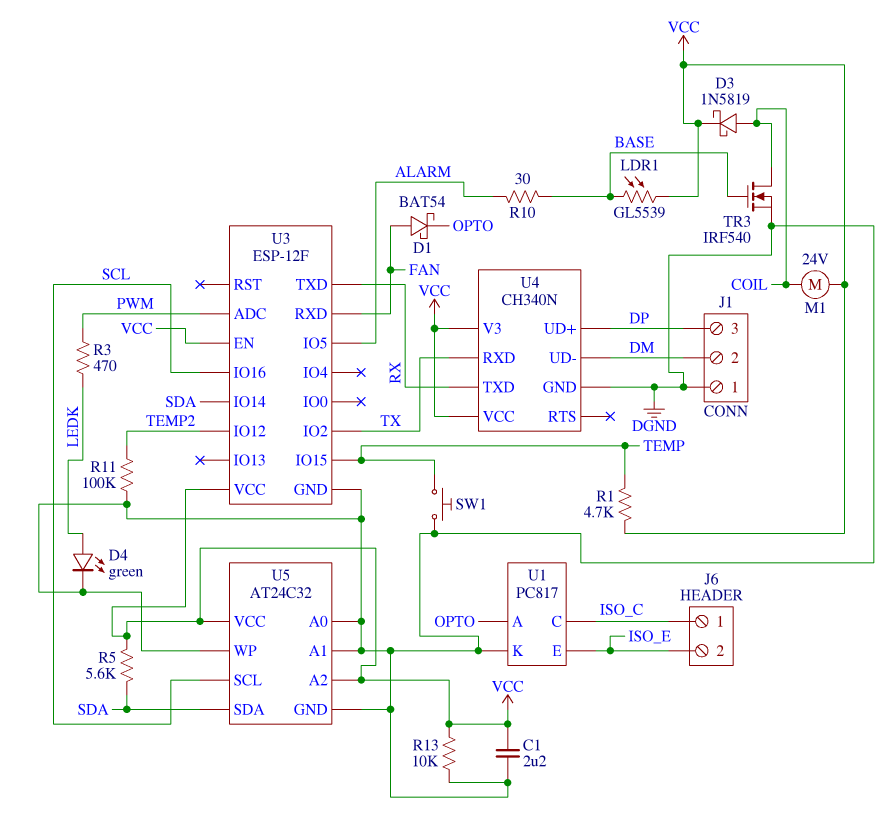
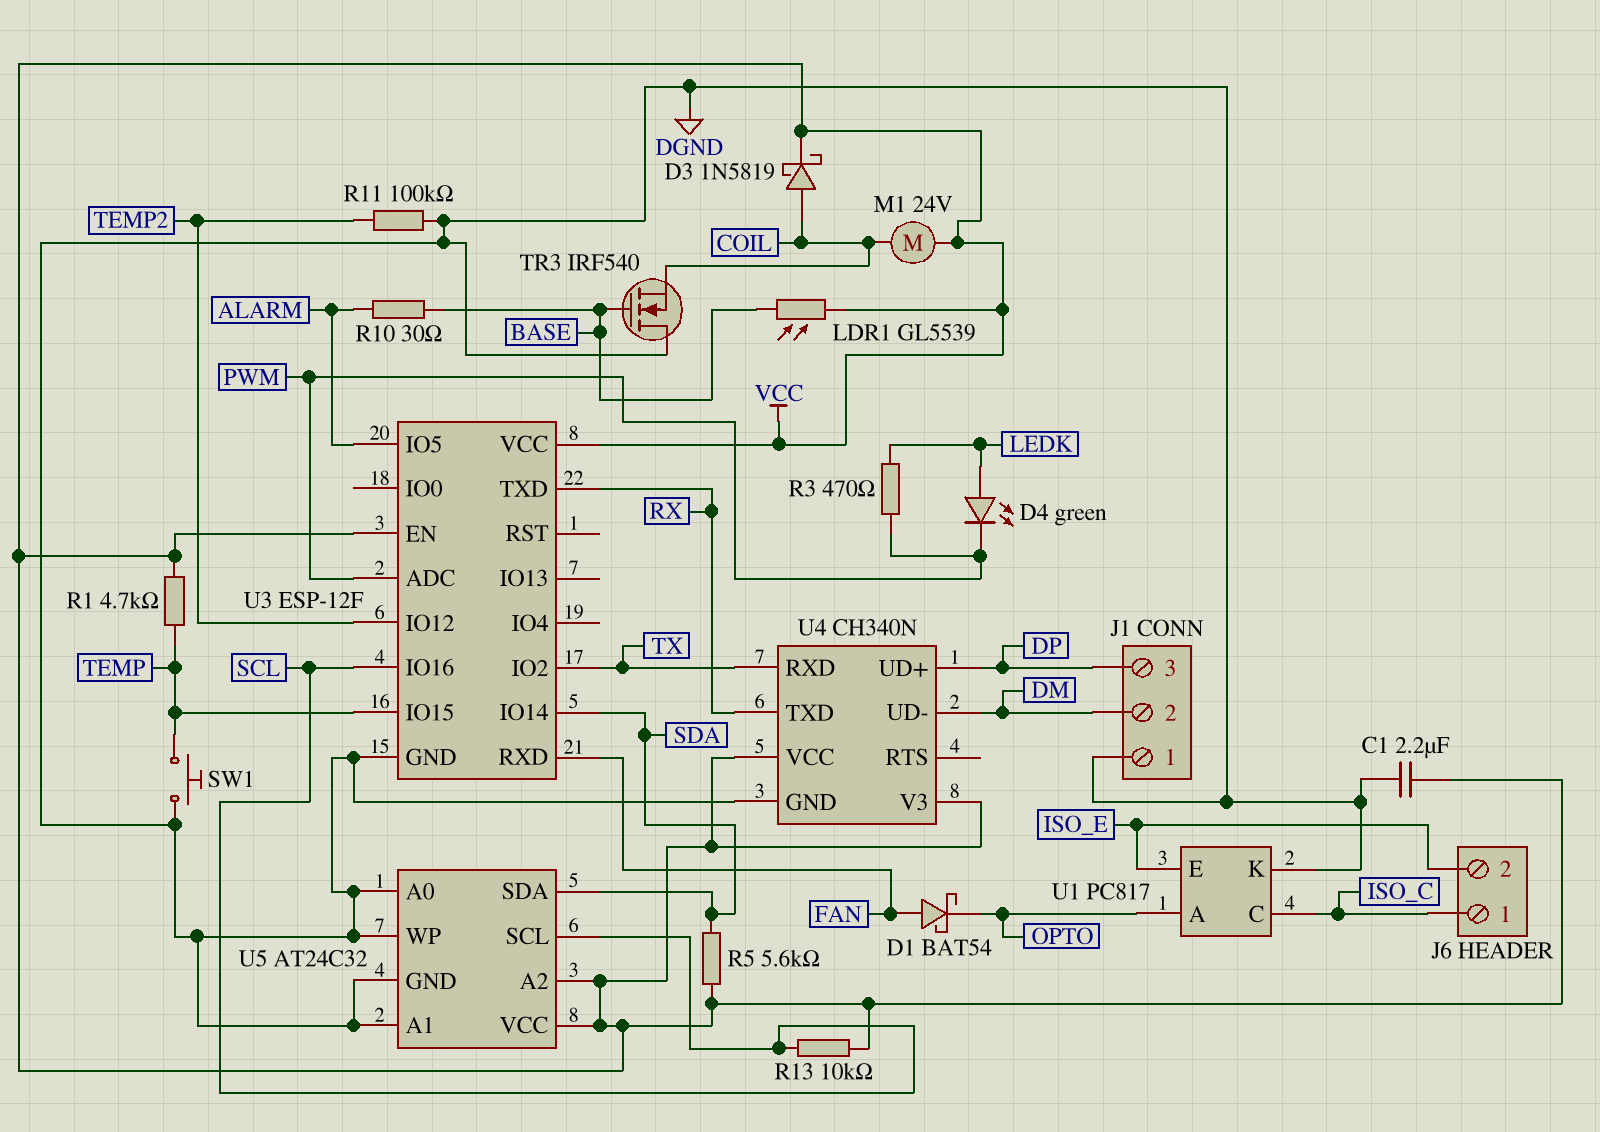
D4: LED green (A LEDK, K DGND) -> LED green (A LEDK, K PWM)
R13: 10k (DGND, VCC) -> 10k (SCL, VCC)
TR3: NMOS IRF540 (G BASE, D COIL, S DGND) -> NMOS IRF540 (G BASE, D DGND, S COIL)

